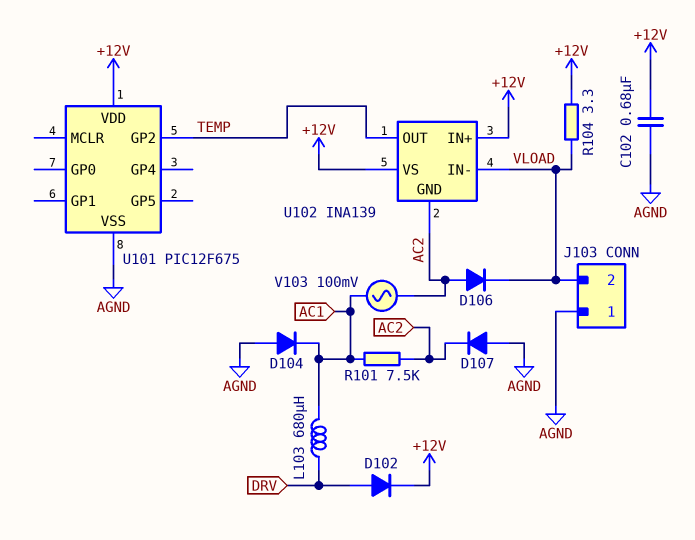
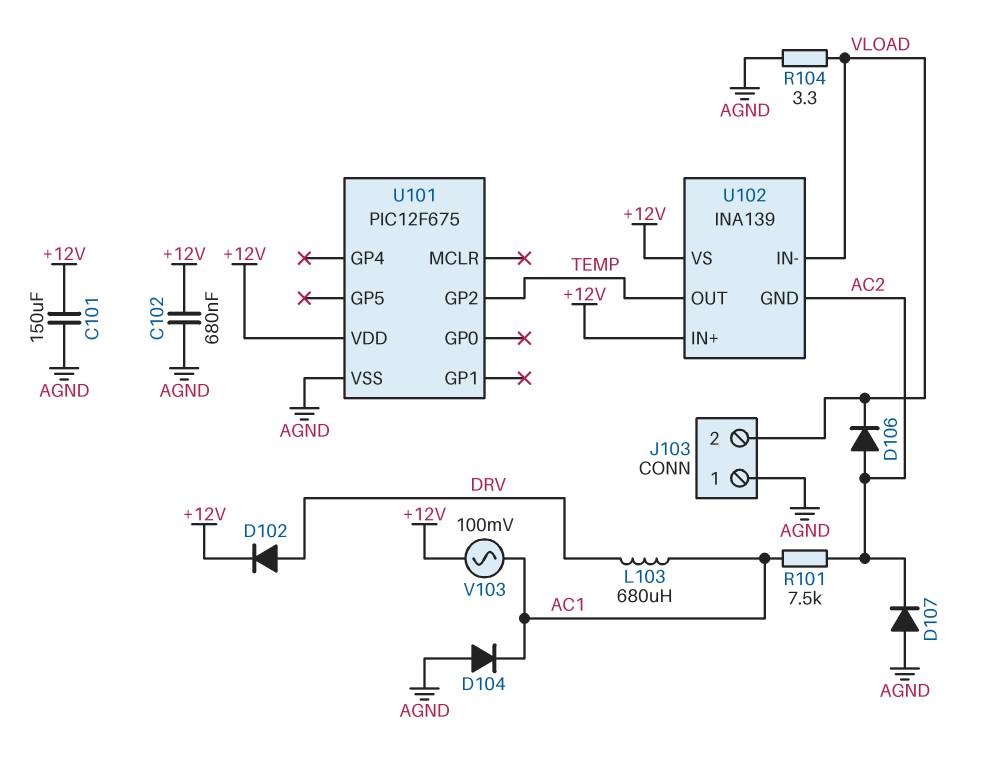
C101: none -> 150uF (+12V, AGND)
R104: 3.3 (+12V, VLOAD) -> 3.3 (AGND, VLOAD)
V103: AC 100mV (AC1, AC2) -> AC 100mV (+12V, AC1)

